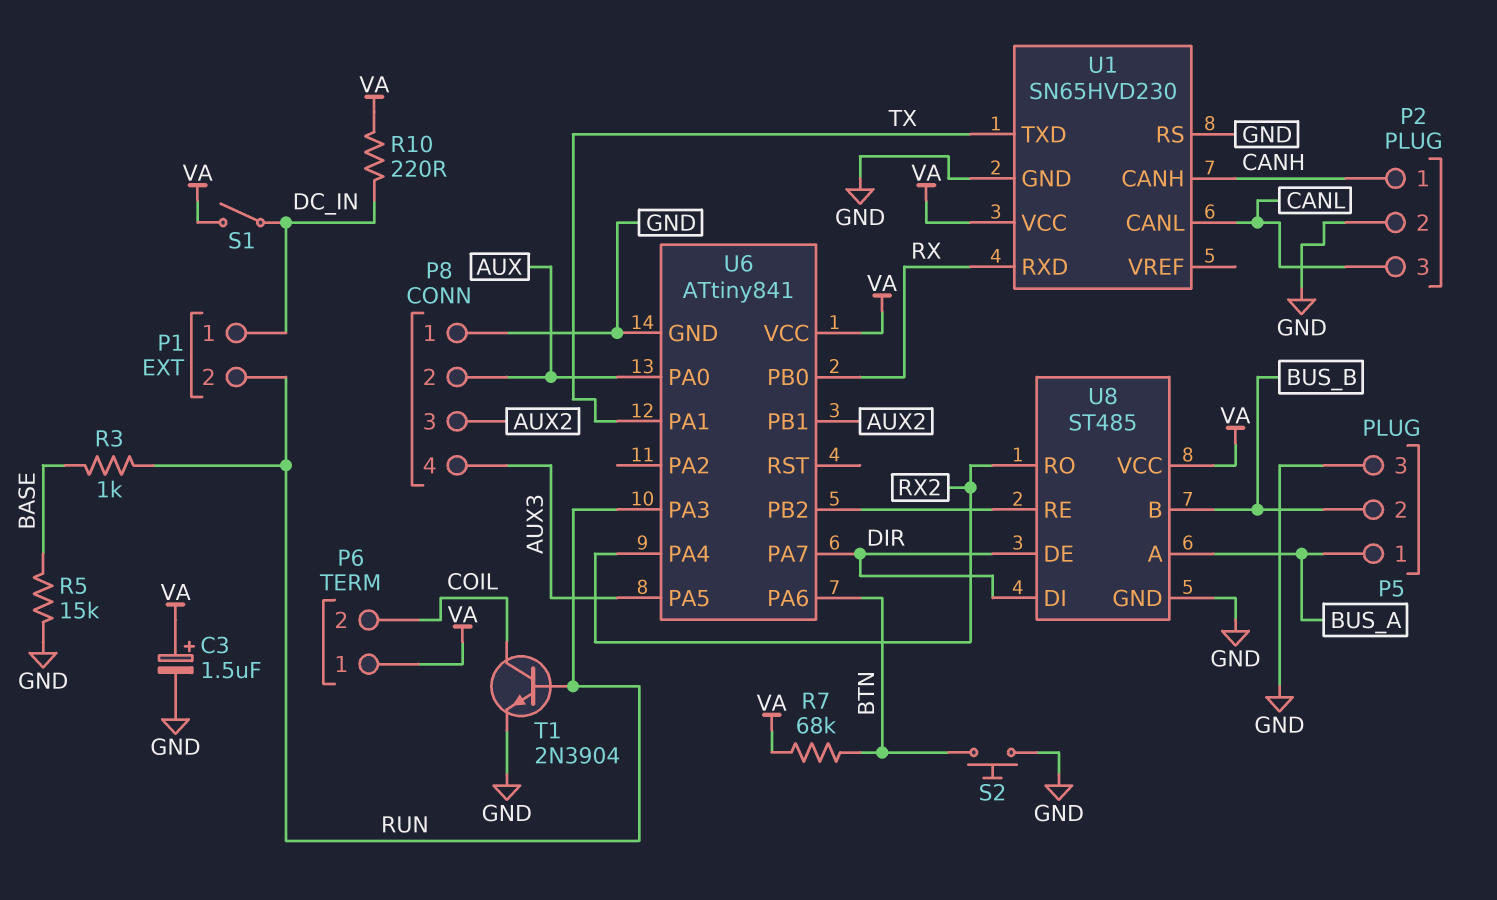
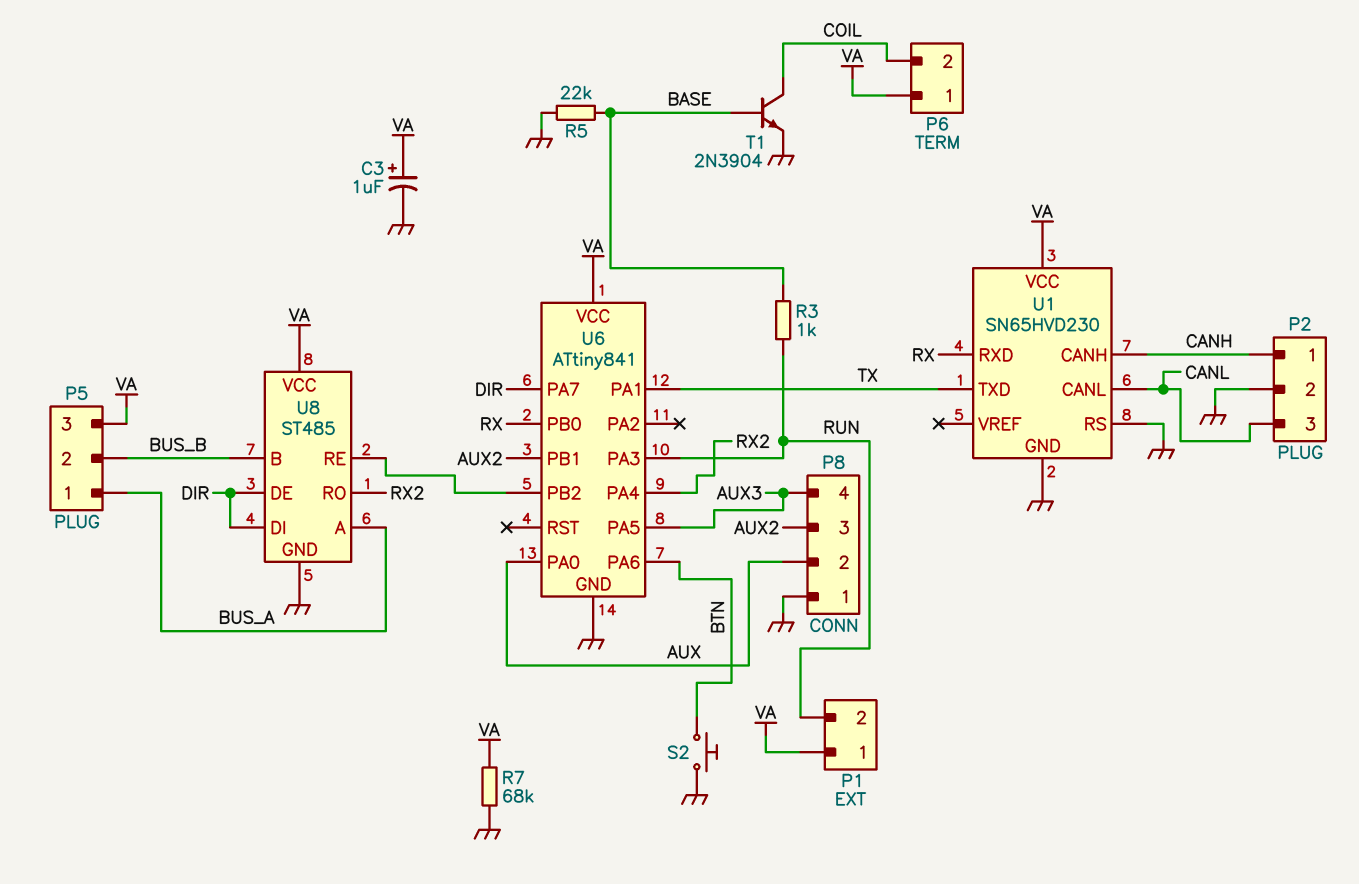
C3: 1.5uF (plus VA, minus GND) -> 1uF (plus VA, minus GND)
P1 pin 1: DC_IN -> VA
P5 pin 3: GND -> VA
R5: 15k (BASE, GND) -> 22k (BASE, GND)
R7: 68k (BTN, VA) -> 68k (GND, VA)
R10: 220 (DC_IN, VA) -> none
S1: switch (DC_IN, VA) -> none
T1: NPN 2N3904 (B RUN, C COIL, E GND) -> NPN 2N3904 (B BASE, C COIL, E GND)

